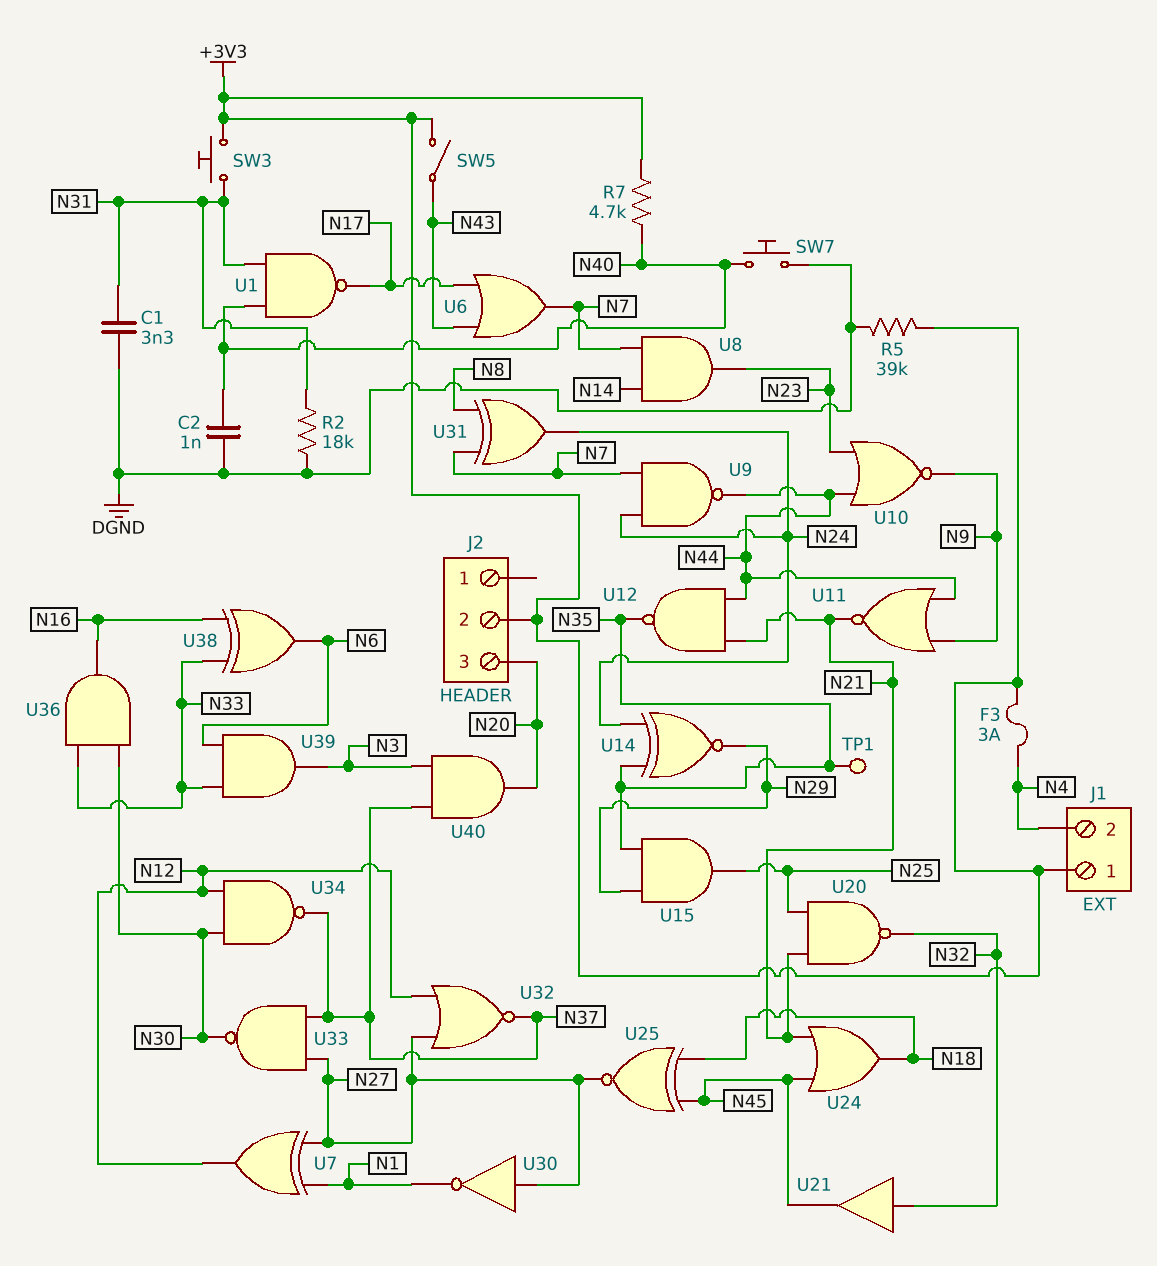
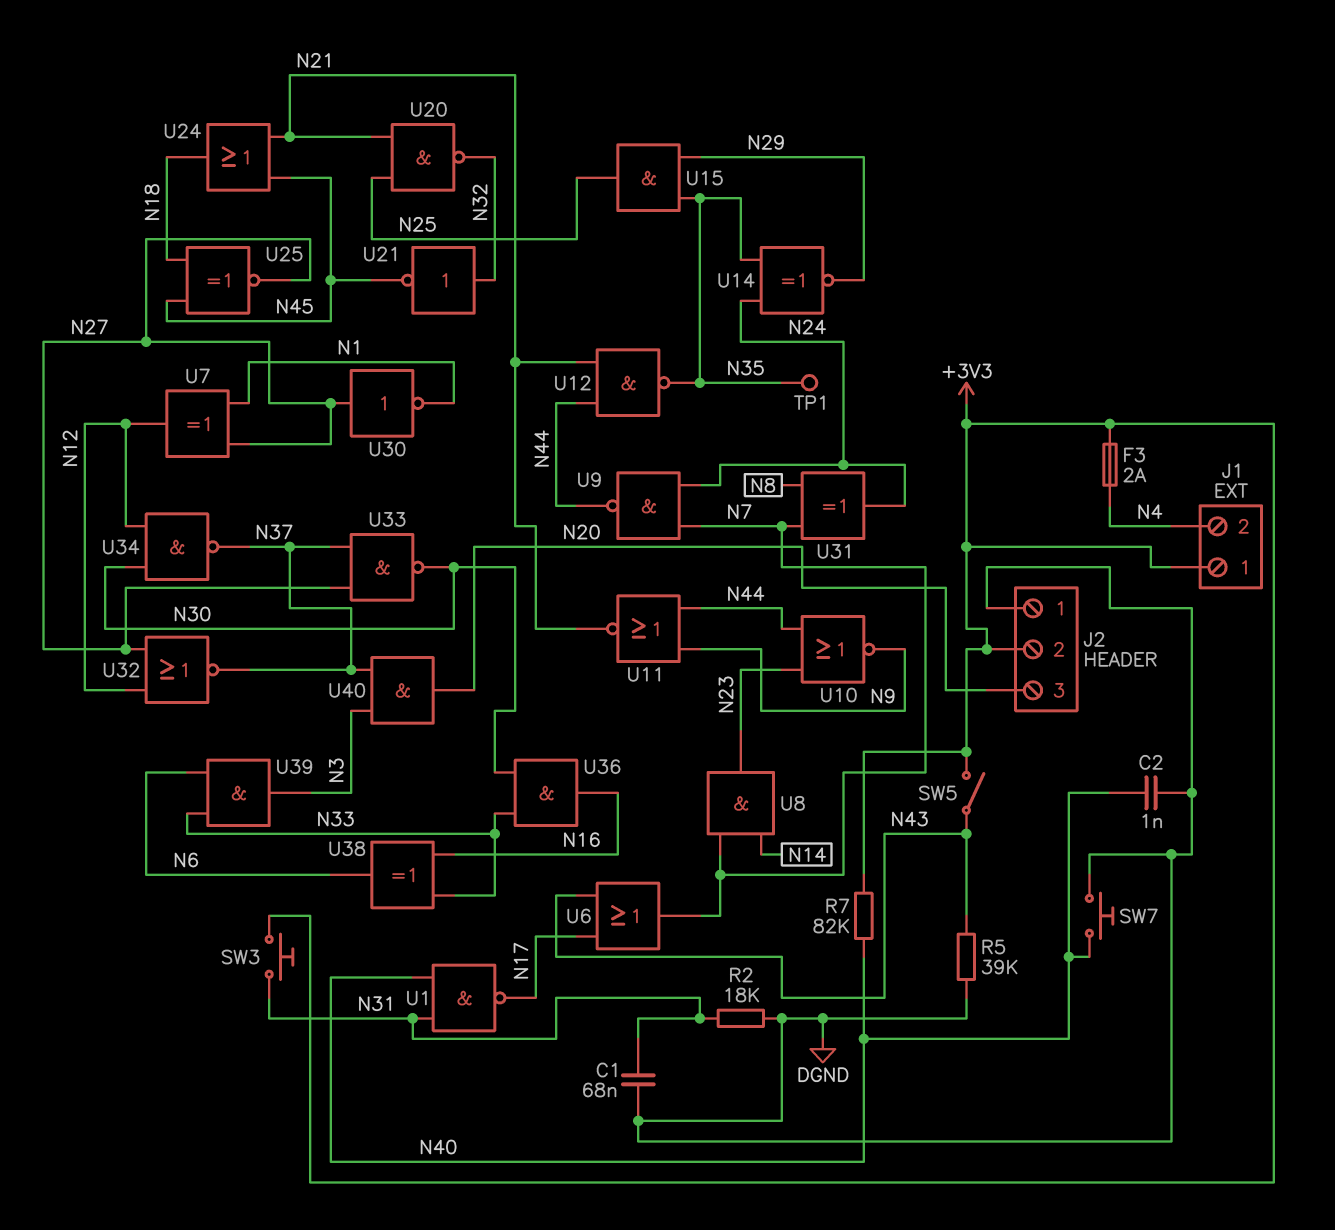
C1: 3.3nF (DGND, N31) -> 68nF (DGND, N31)
F3: 3A (+3V3, N4) -> 2A (+3V3, N4)
J2 pin 1: none -> DGND
R5: 39k (+3V3, DGND) -> 39k (DGND, N43)
R7: 4.7k (+3V3, N40) -> 82k (+3V3, N40)
U21: buffer (in N32, out N45) -> NOT (in N32, out N45)

